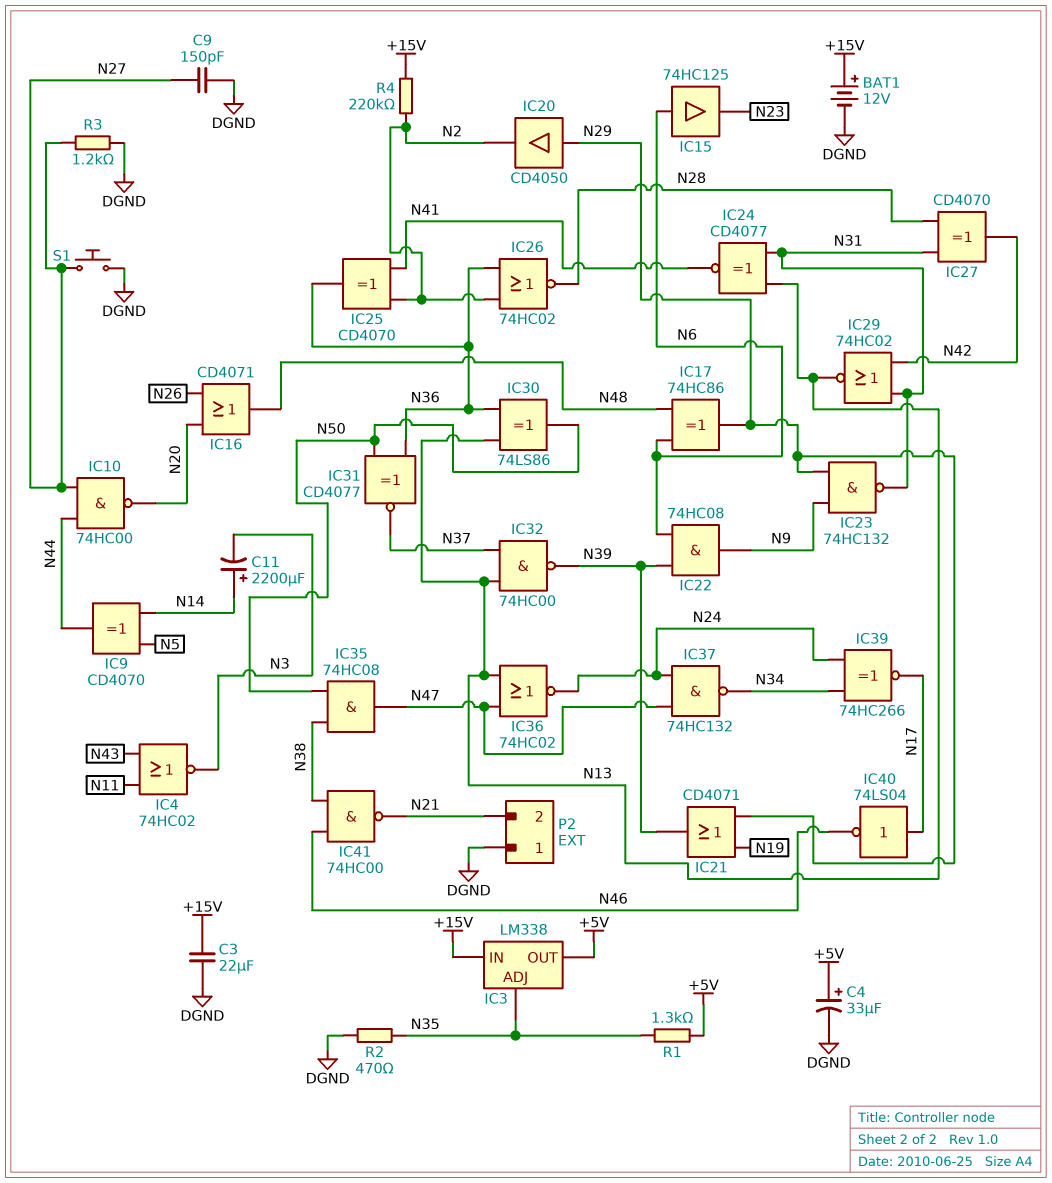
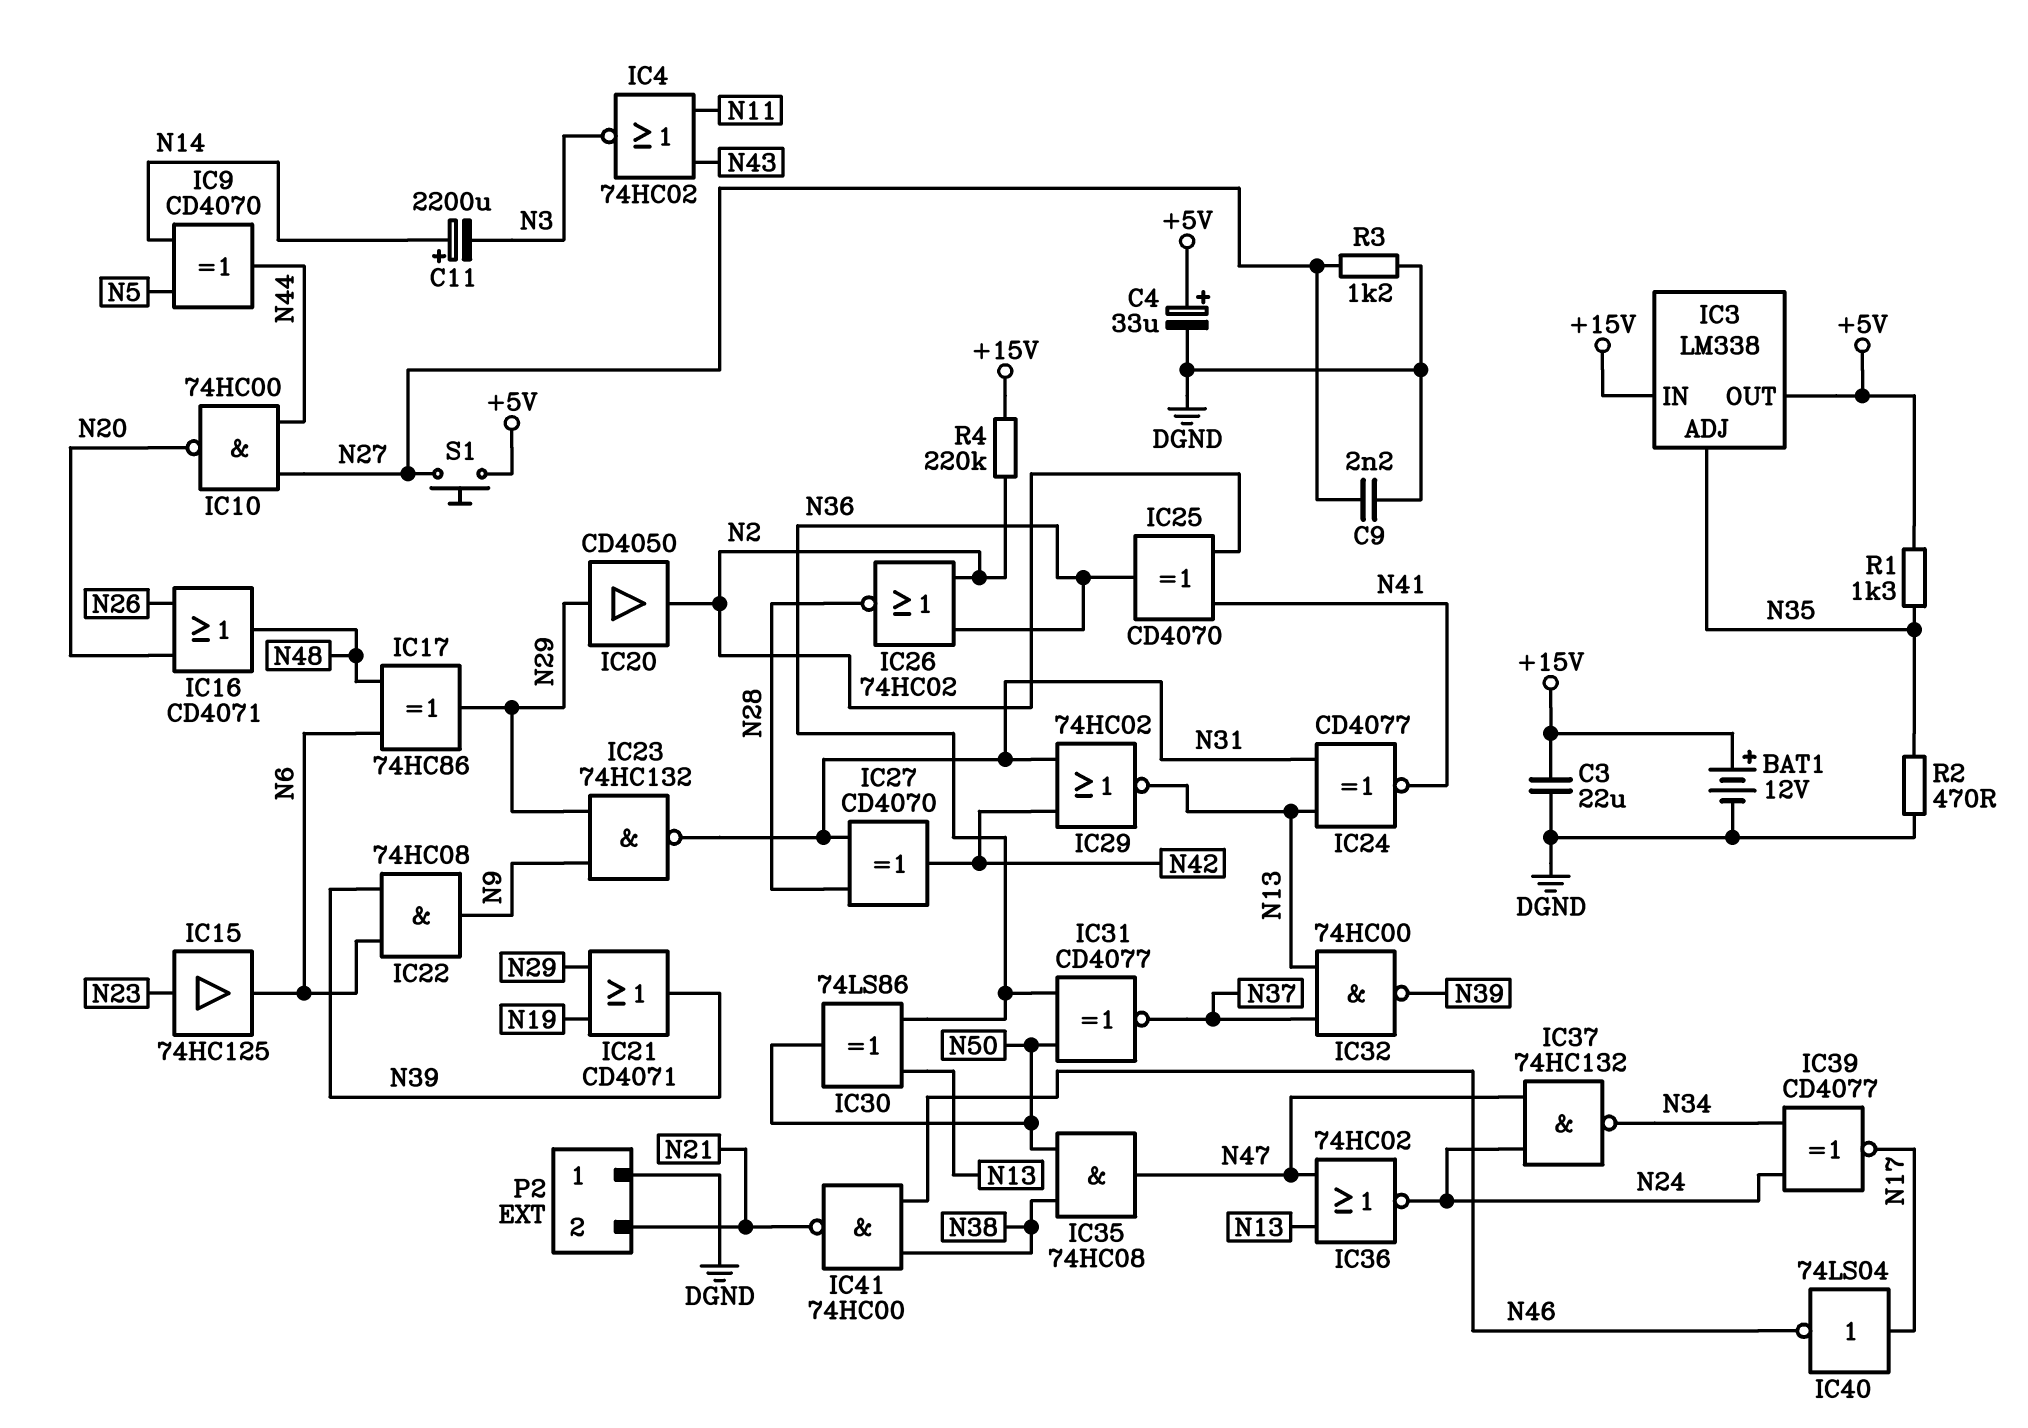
C9: 150pF (DGND, N27) -> 2.2nF (DGND, N27)
IC15: buffer 74HC125 (in N6, out N23) -> buffer 74HC125 (in N23, out N6)
IC39: XNOR 74HC266 (in N24, in N34, out N17) -> XNOR CD4077 (in N24, in N34, out N17)
S1: button (DGND, N27) -> button (+5V, N27)

